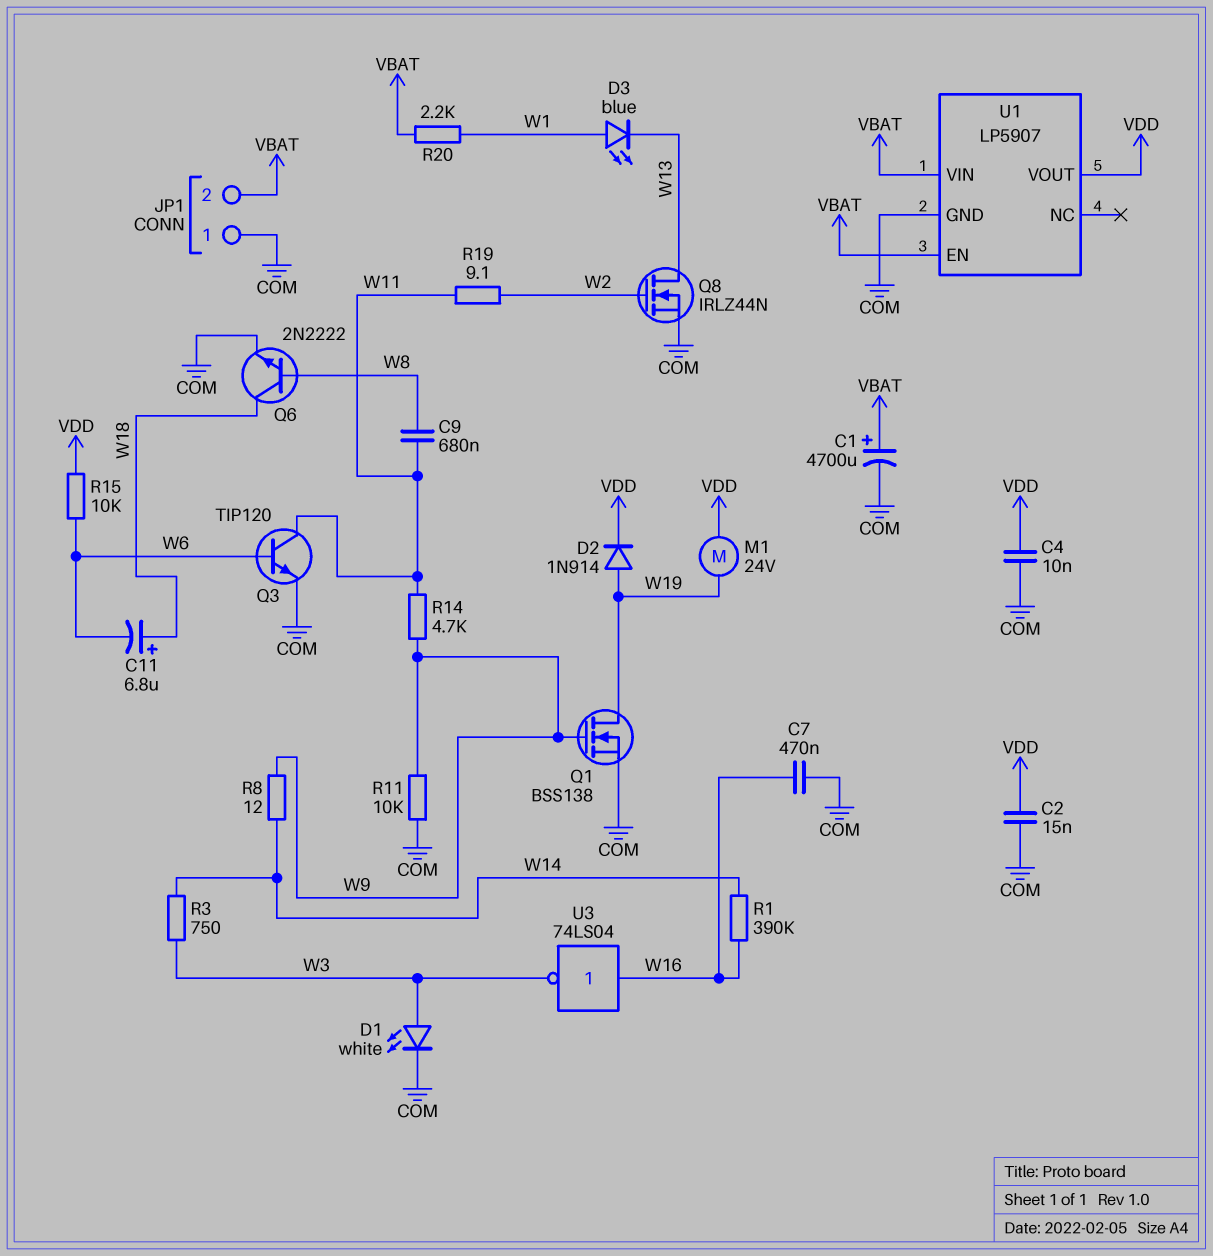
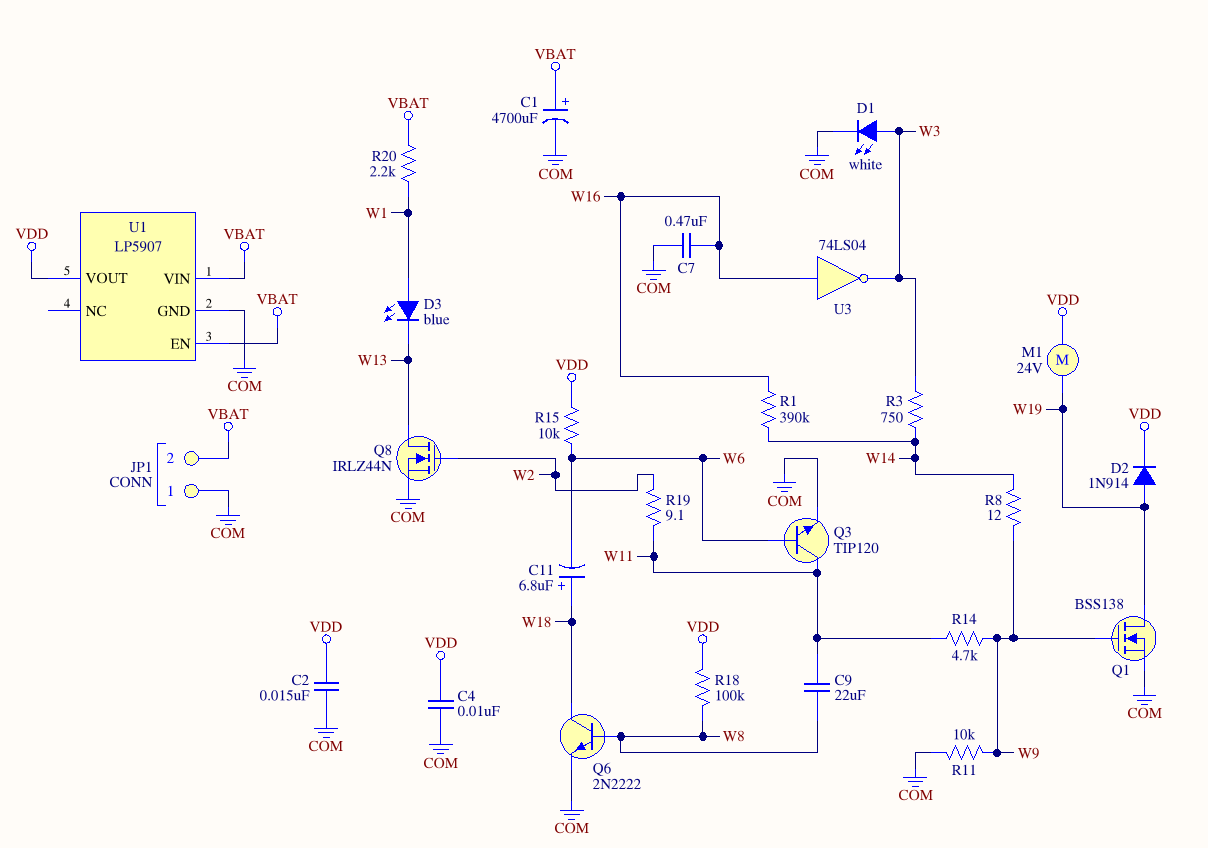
C9: 680nF (W8, W11) -> 22uF (W8, W11)
R18: none -> 100k (VDD, W8)

